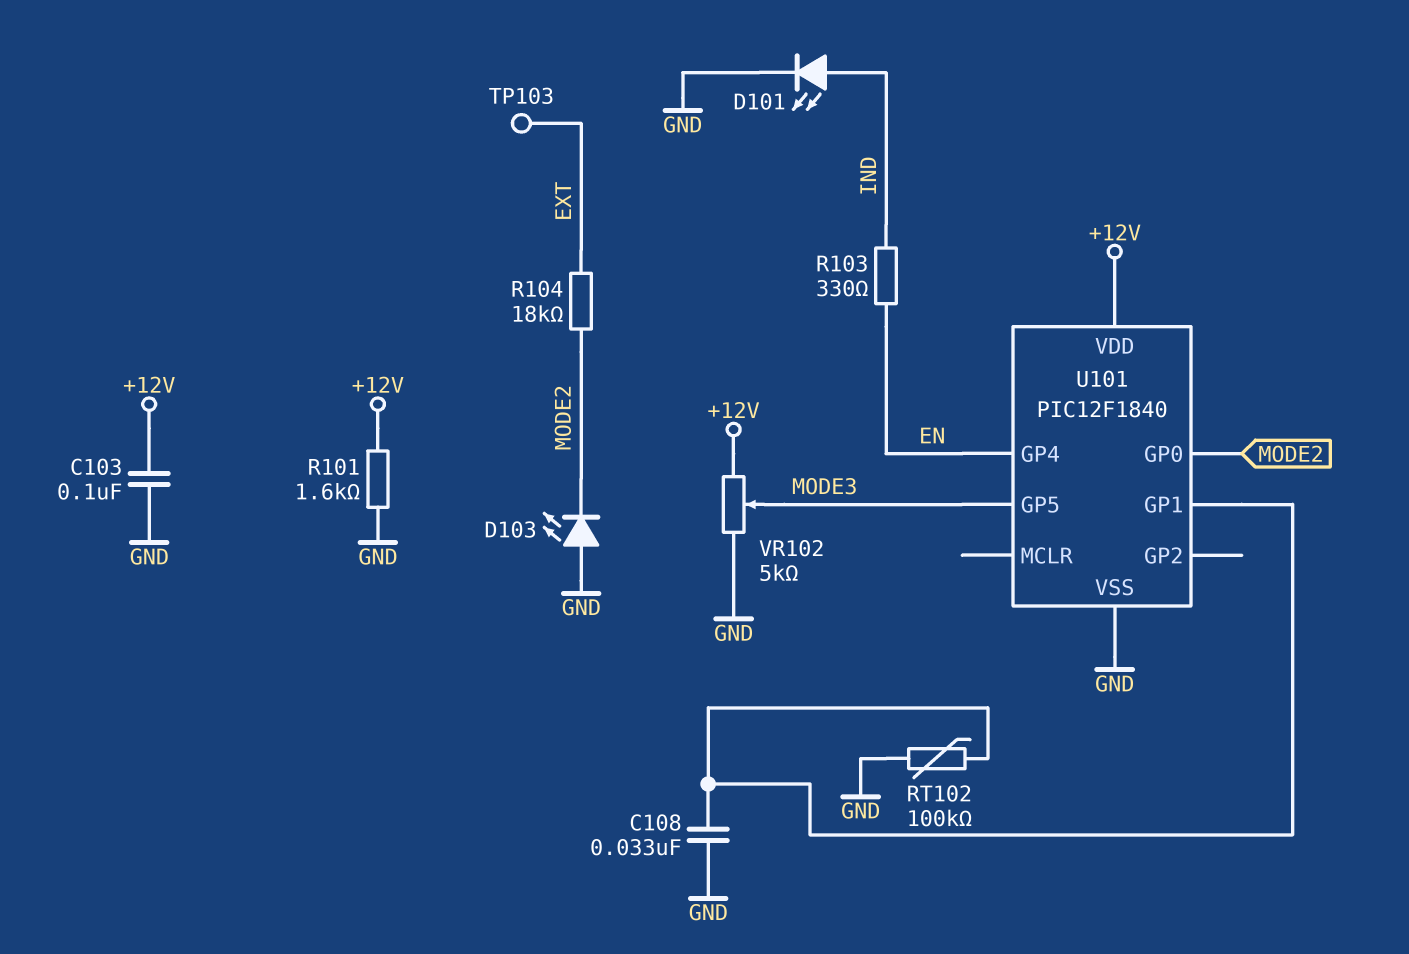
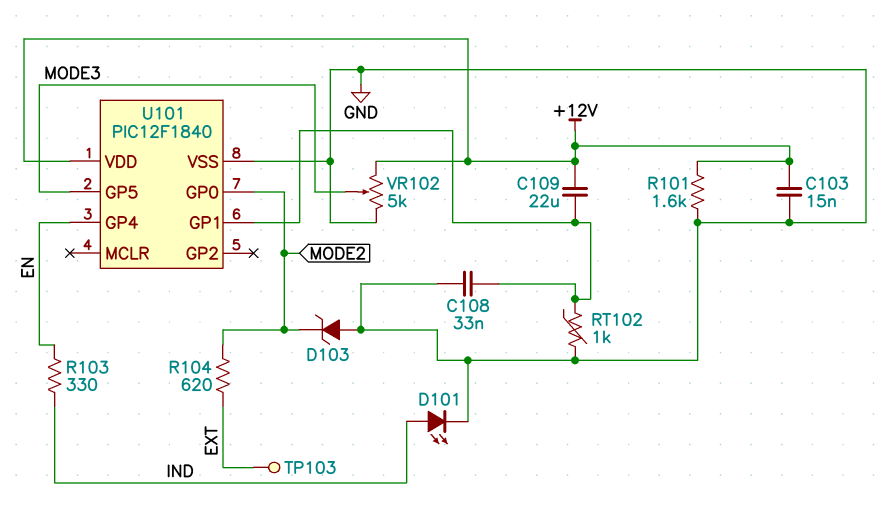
C103: 100nF (+12V, GND) -> 15nF (+12V, GND)
C109: none -> 22uF (+12V, U101/GP1)
D103: LED (A GND, K MODE2) -> zener (A GND, K MODE2)
R104: 18k (EXT, MODE2) -> 620 (EXT, MODE2)
RT102: 100k (GND, U101/GP1) -> 1k (GND, U101/GP1)

